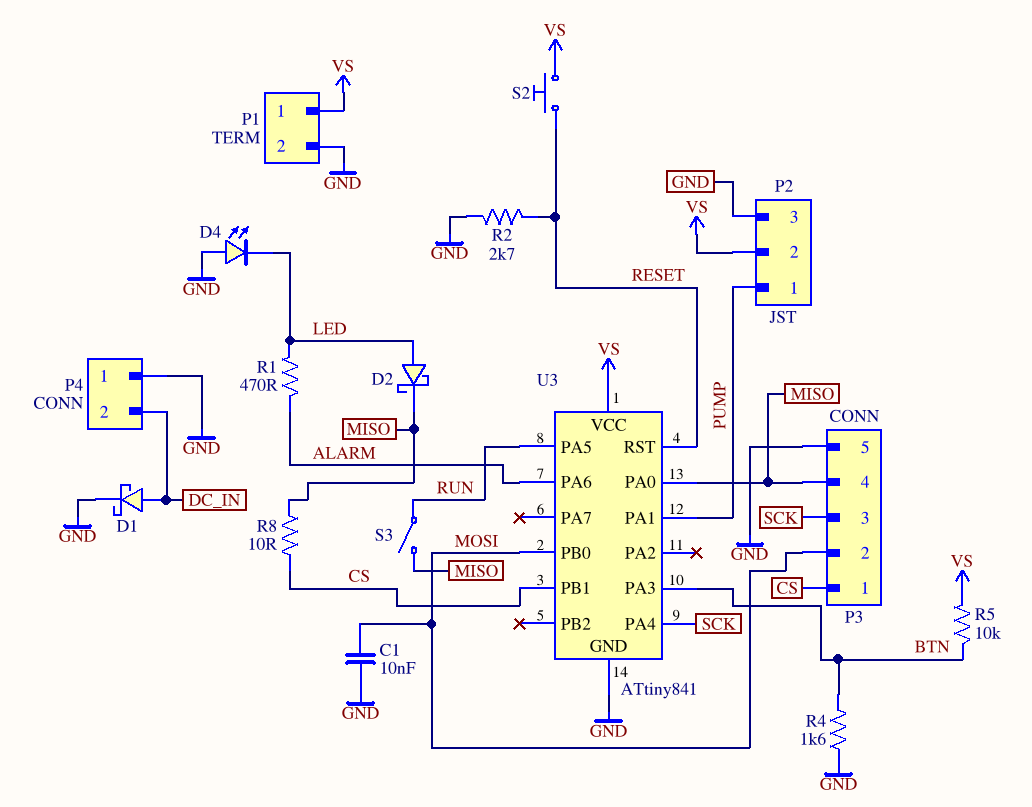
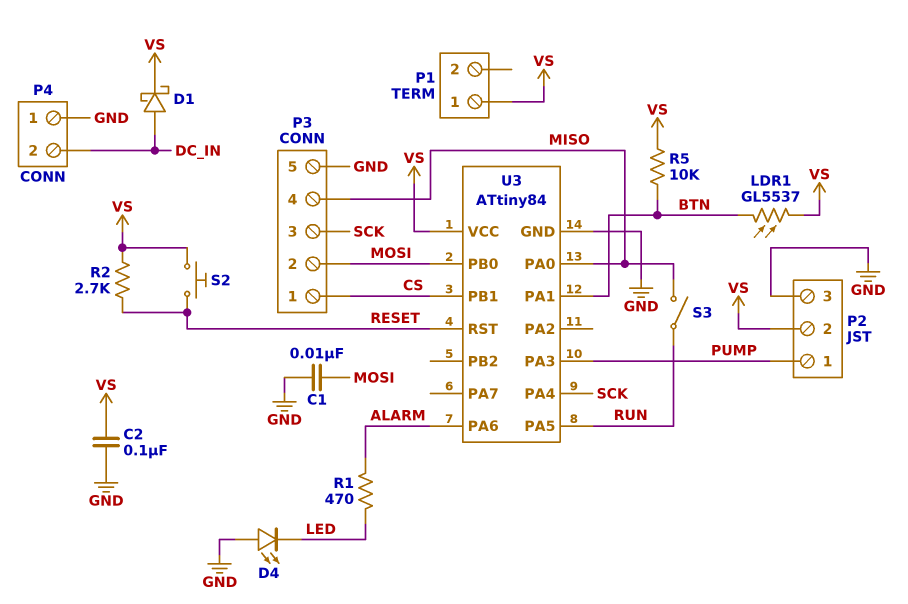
C2: none -> 100nF (GND, VS)
D1: schottky (A DC_IN, K GND) -> schottky (A DC_IN, K VS)
D2: schottky (A LED, K MISO) -> none
LDR1: none -> GL5537 (BTN, VS)
P1 pin 2: GND -> none
R2: 2.7k (GND, RESET) -> 2.7k (RESET, VS)
R4: 1.6k (BTN, GND) -> none
R8: 10 (CS, MISO) -> none
U3: ATtiny841 -> ATtiny84
U3 pin PA1: PUMP -> BTN
U3 pin PA3: BTN -> PUMP

